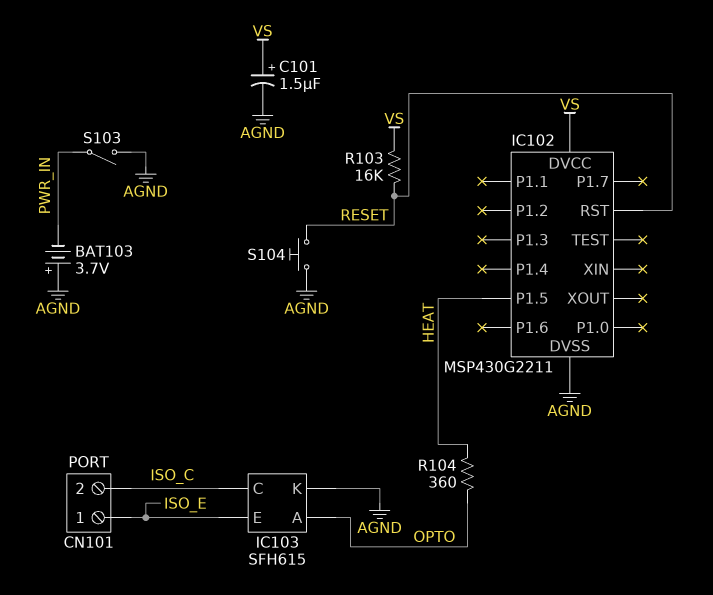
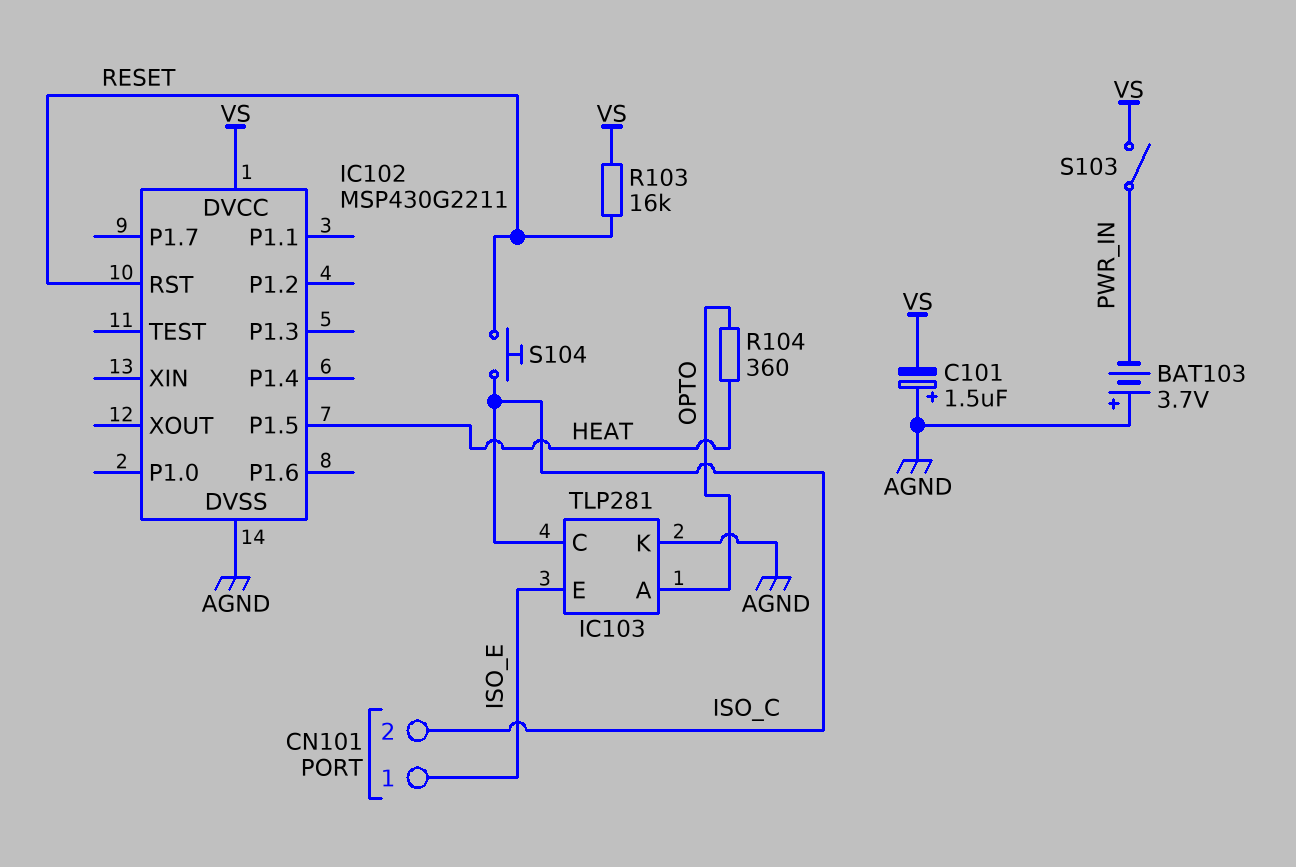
C101: 1.5uF (plus VS, minus AGND) -> 1.5uF (plus AGND, minus VS)
IC103: SFH615 -> TLP281
S103: switch (AGND, PWR_IN) -> switch (PWR_IN, VS)
S104: button (AGND, RESET) -> button (ISO_C, RESET)

